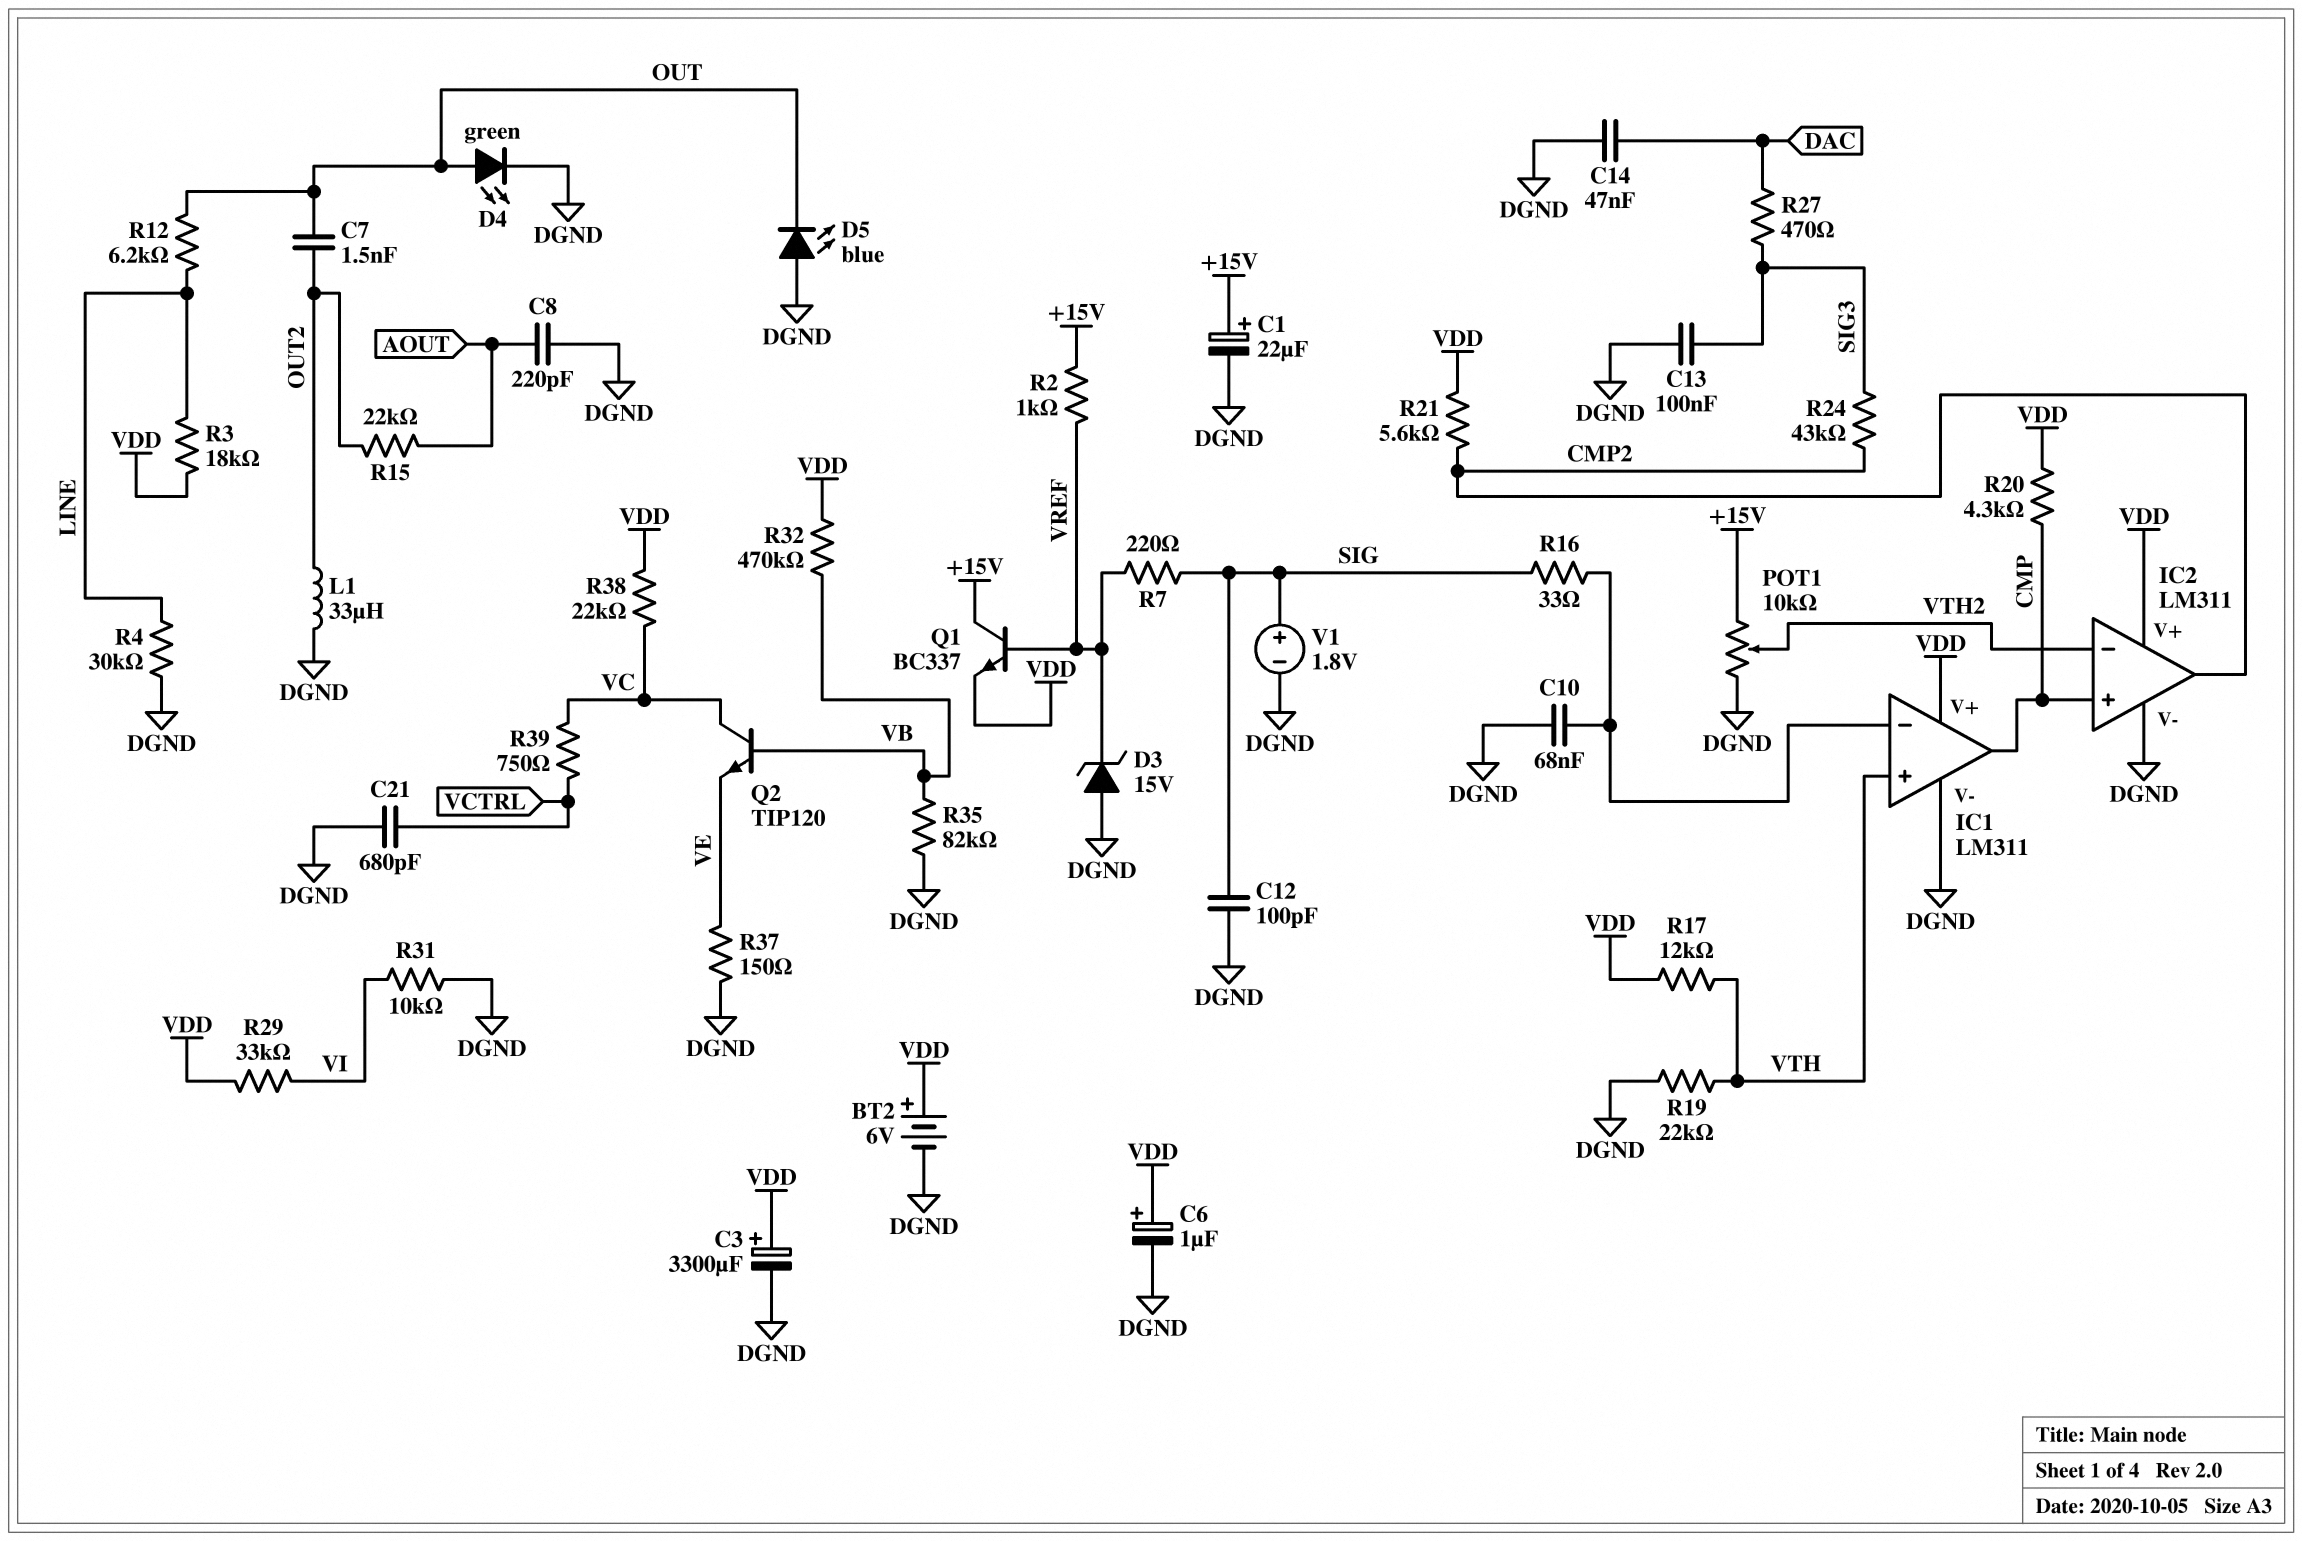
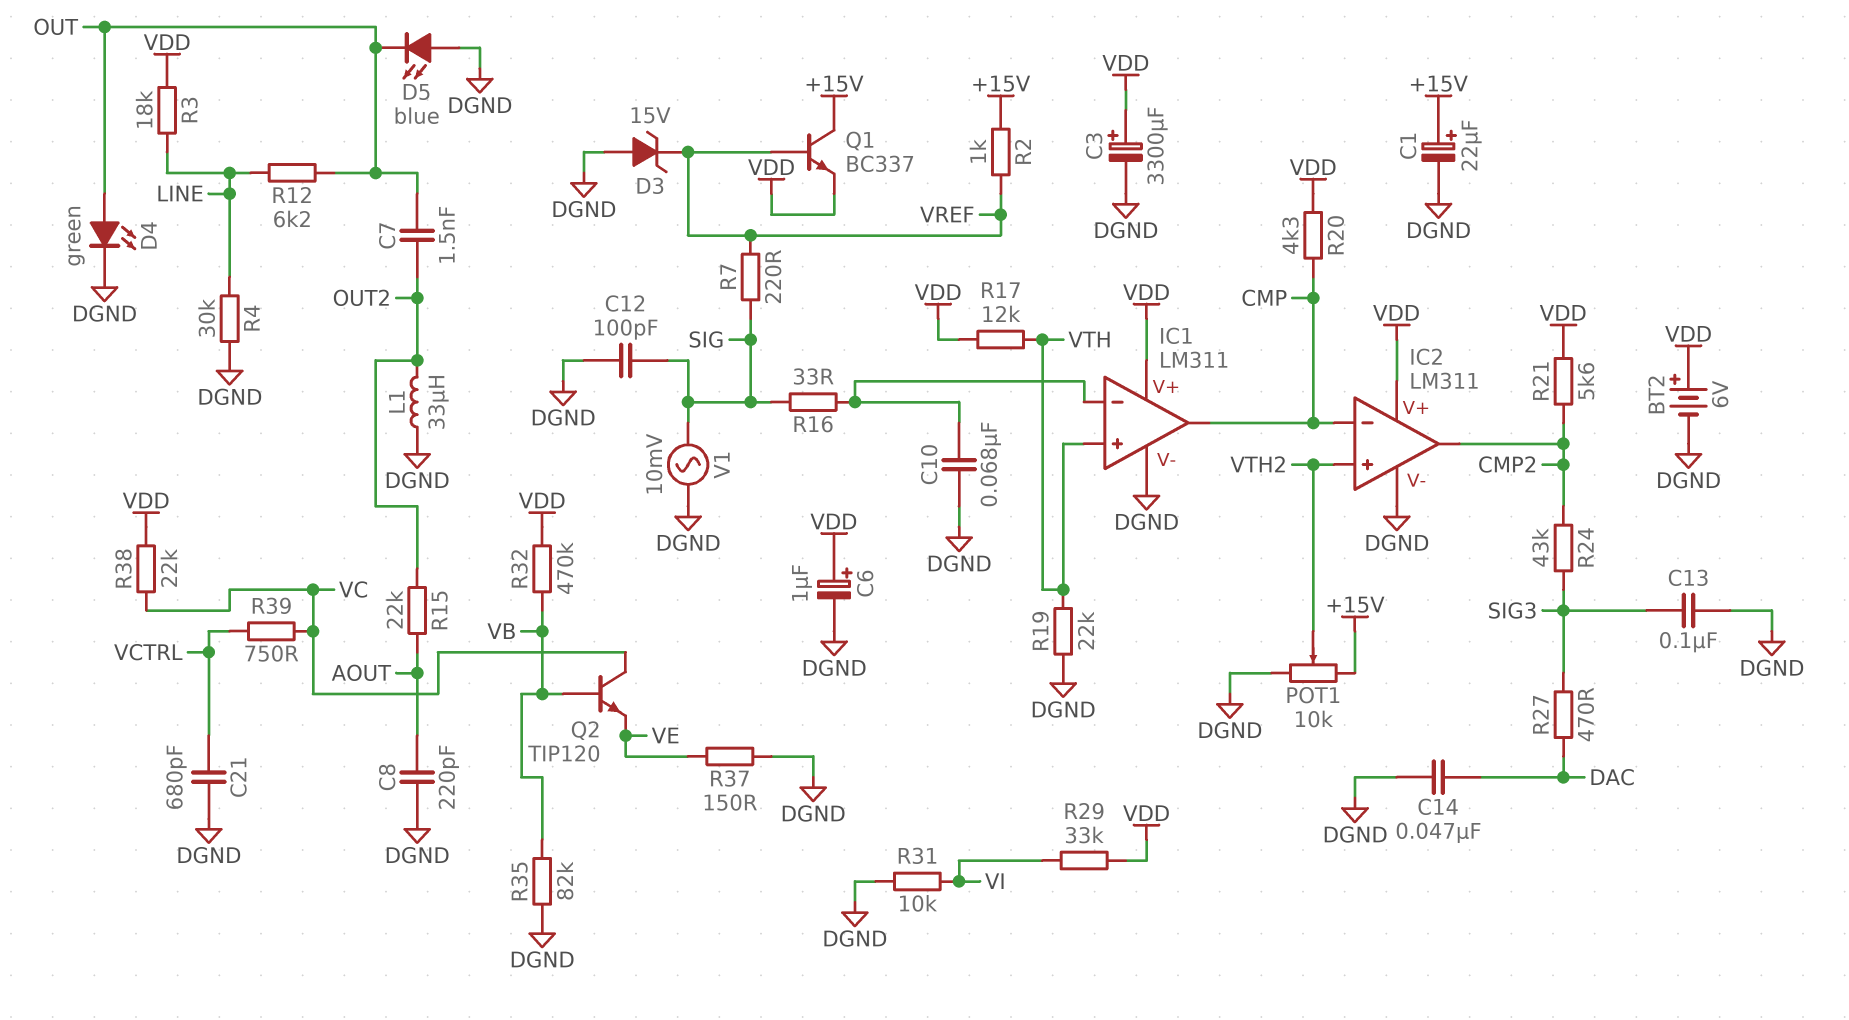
IC2 pin in+: CMP -> VTH2
IC2 pin in-: VTH2 -> CMP
V1: 1.8V (plus SIG, minus DGND) -> AC 10mV (DGND, SIG)

